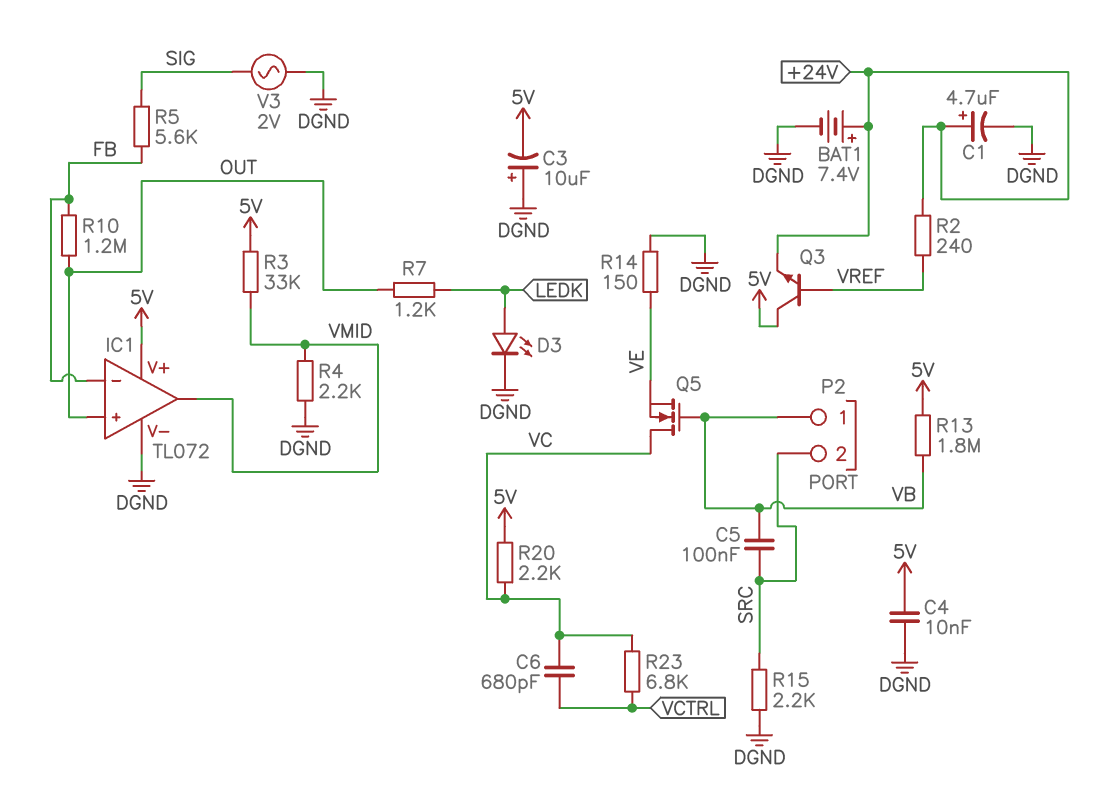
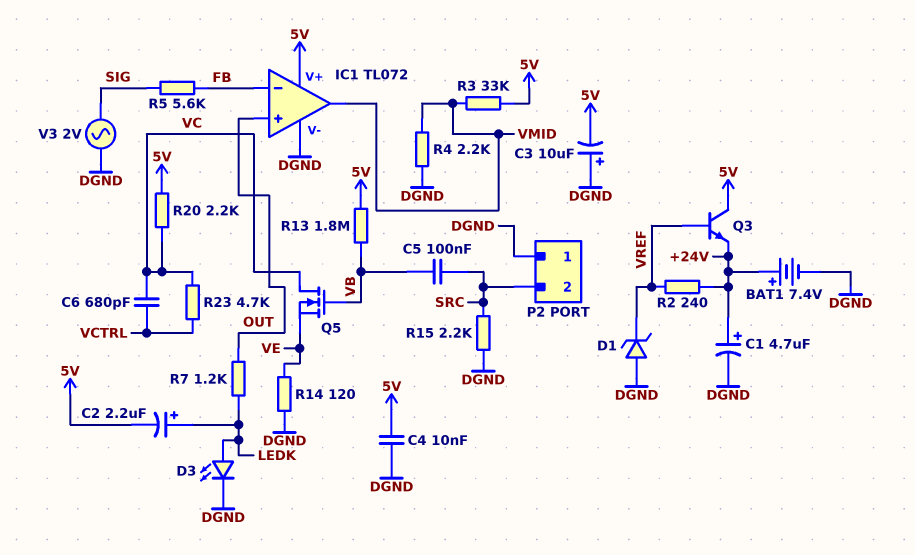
C2: none -> 2.2uF (plus LEDK, minus 5V)
D1: none -> zener (A DGND, K VREF)
P2 pin 1: VB -> DGND
R10: 1.2M (FB, OUT) -> none
R14: 150 (DGND, VE) -> 120 (DGND, VE)
R23: 6.8k (VC, VCTRL) -> 4.7k (VC, VCTRL)

